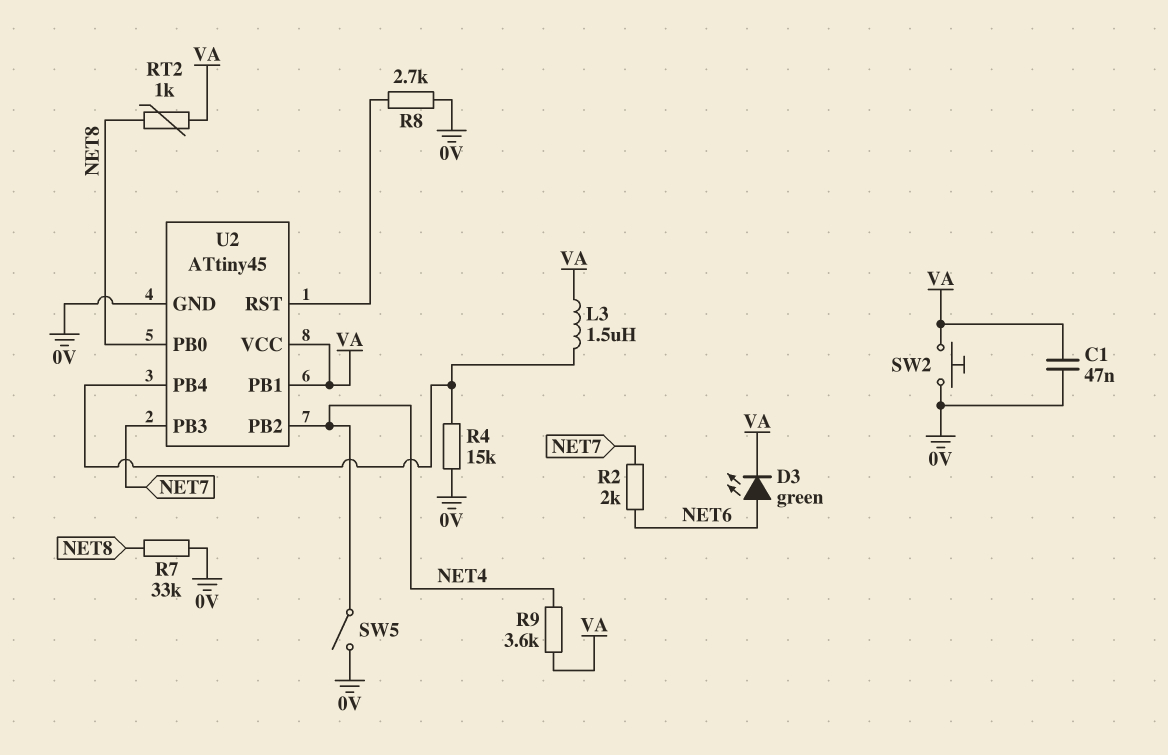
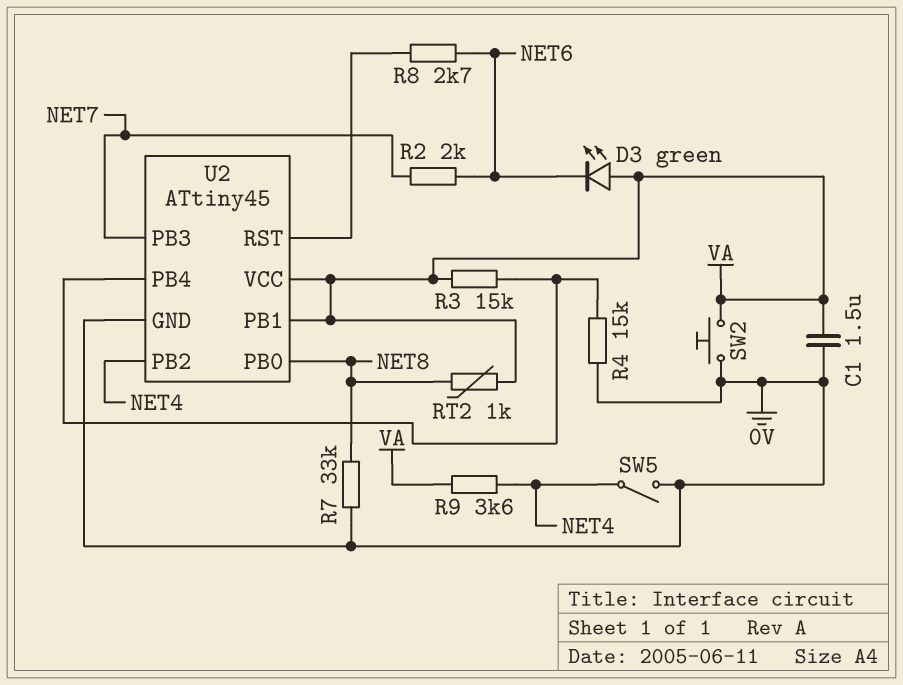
C1: 47nF (0V, VA) -> 1.5uF (0V, VA)
D3: LED green (A NET6, K VA) -> LED green (A VA, K NET6)
L3: 1.5uH (U2/PB4, VA) -> none
R3: none -> 15k (U2/PB4, VA)
R8: 2.7k (0V, U2/RST) -> 2.7k (NET6, U2/RST)

